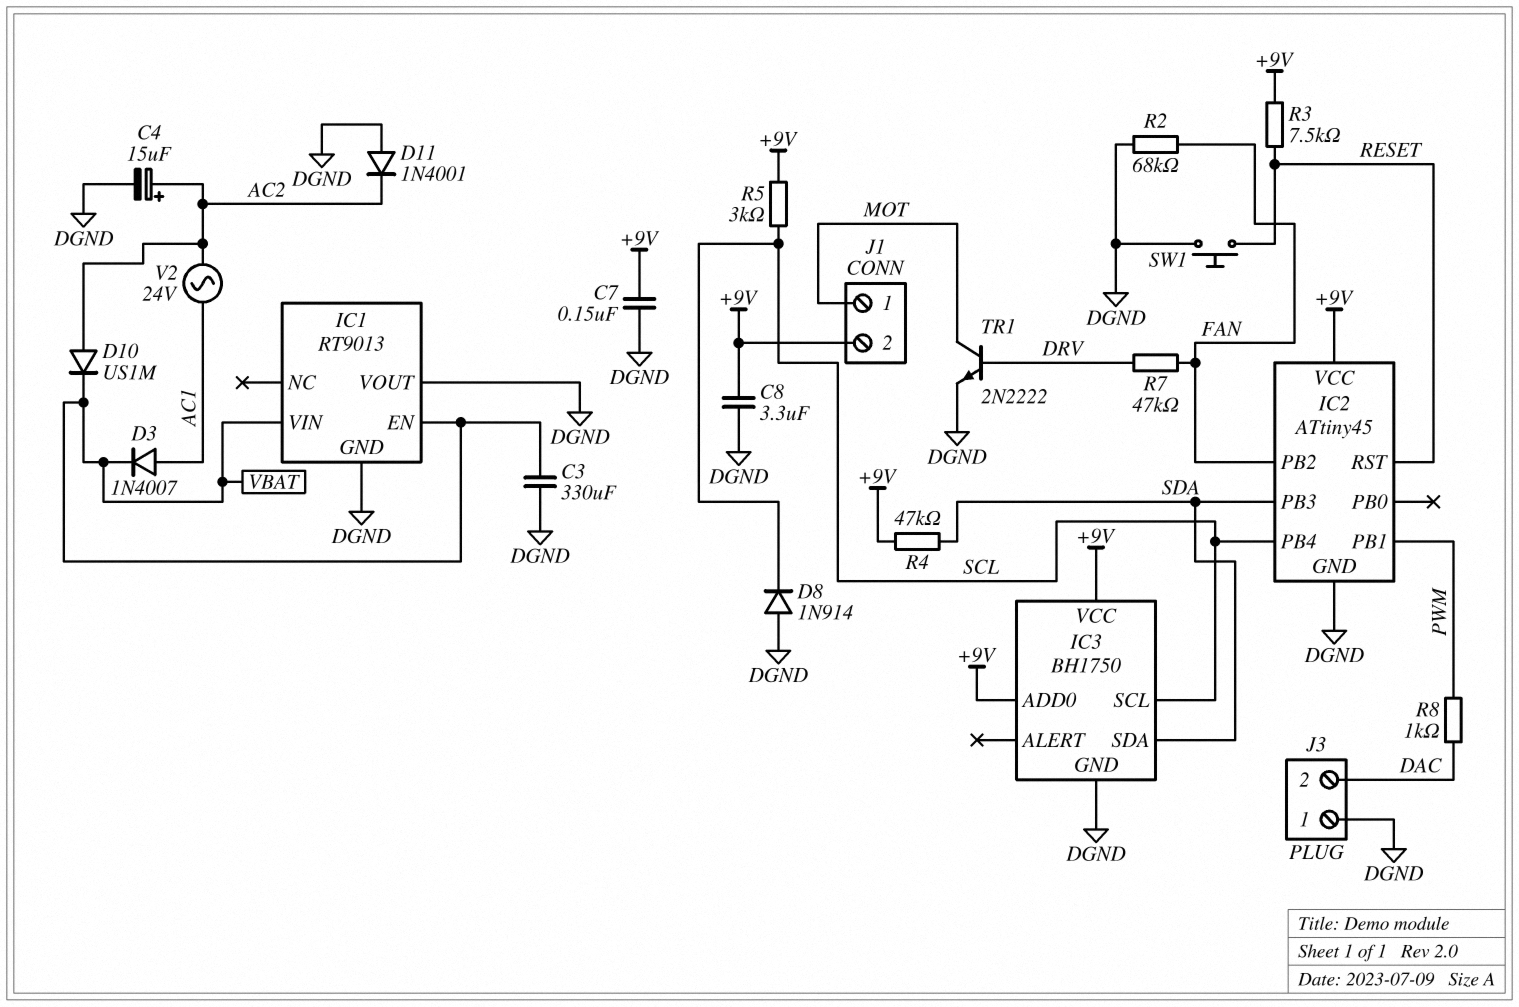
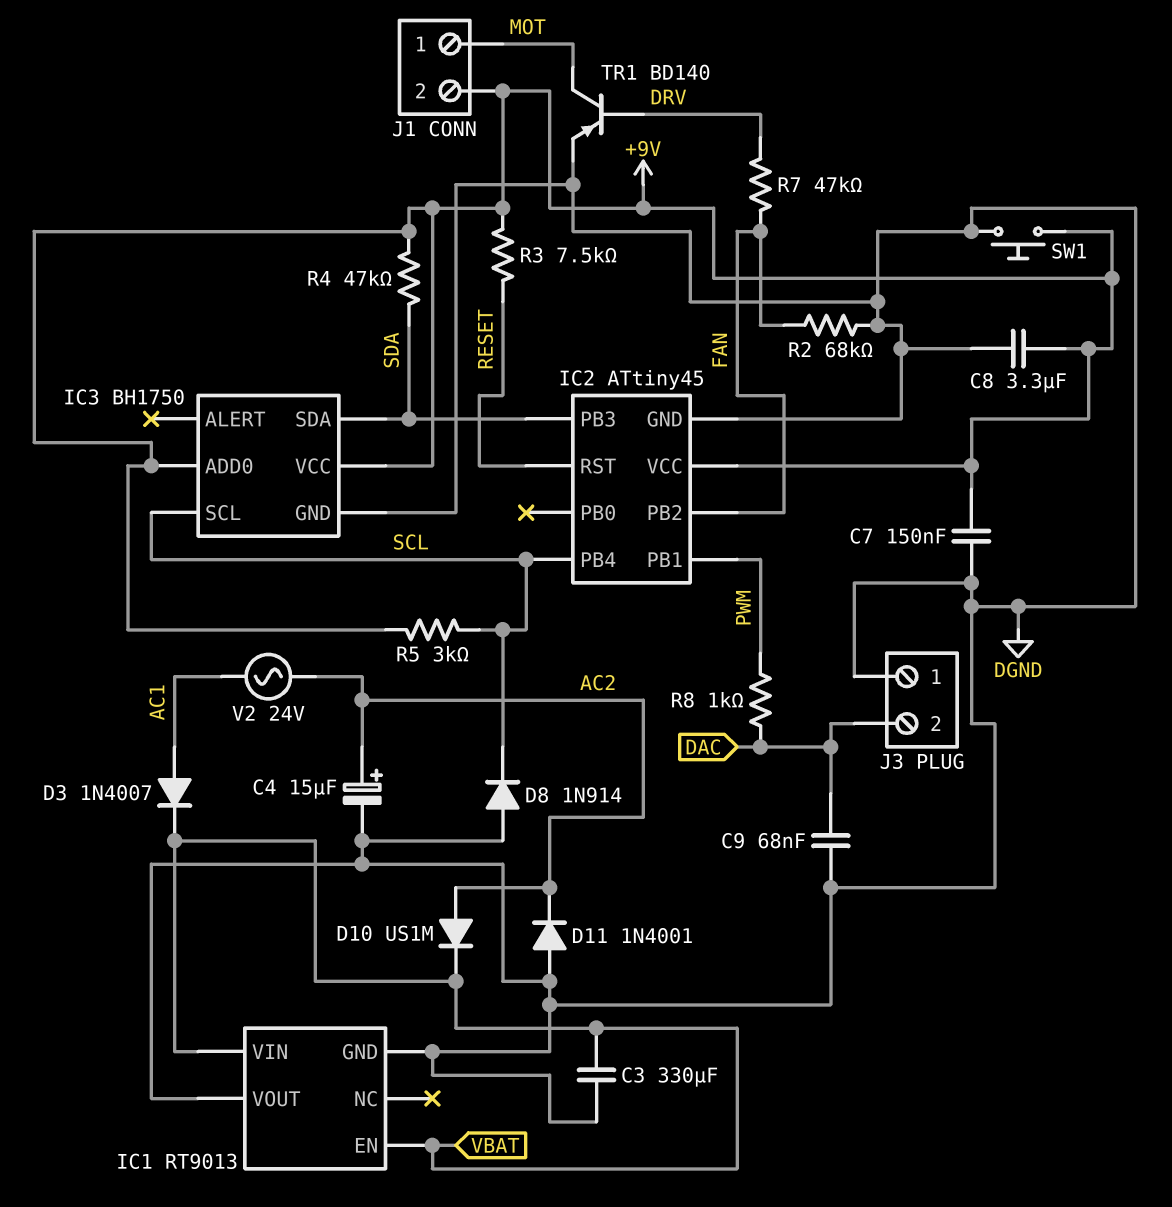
C9: none -> 68nF (DAC, DGND)
SW1: button (DGND, RESET) -> button (+9V, DGND)
TR1: NPN 2N2222 (B DRV, C MOT, E DGND) -> PNP BD140 (B DRV, C MOT, E DGND)

